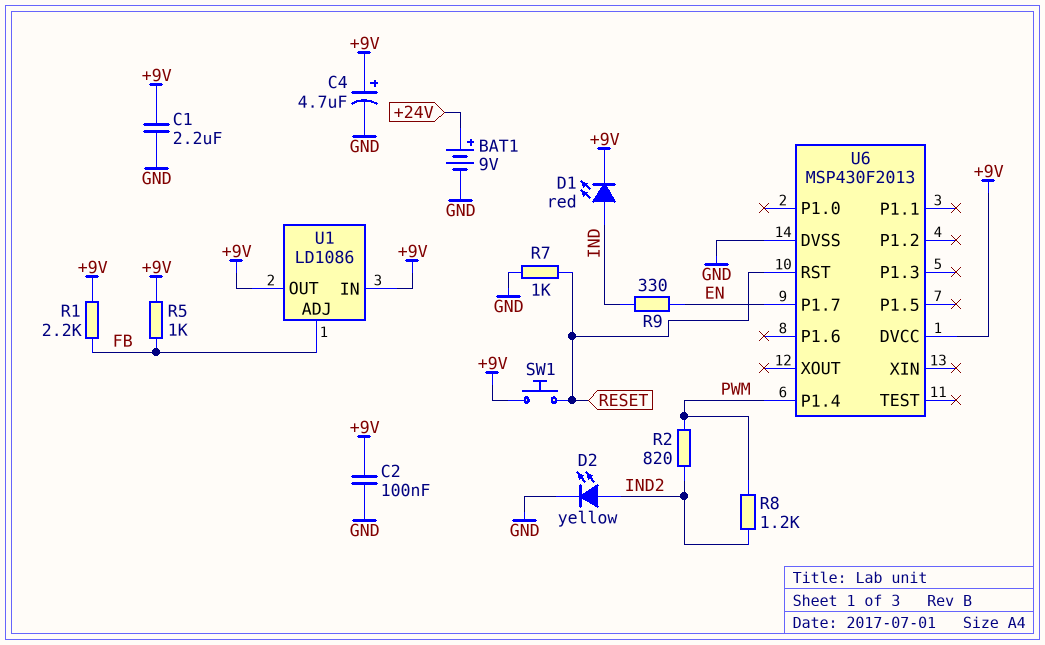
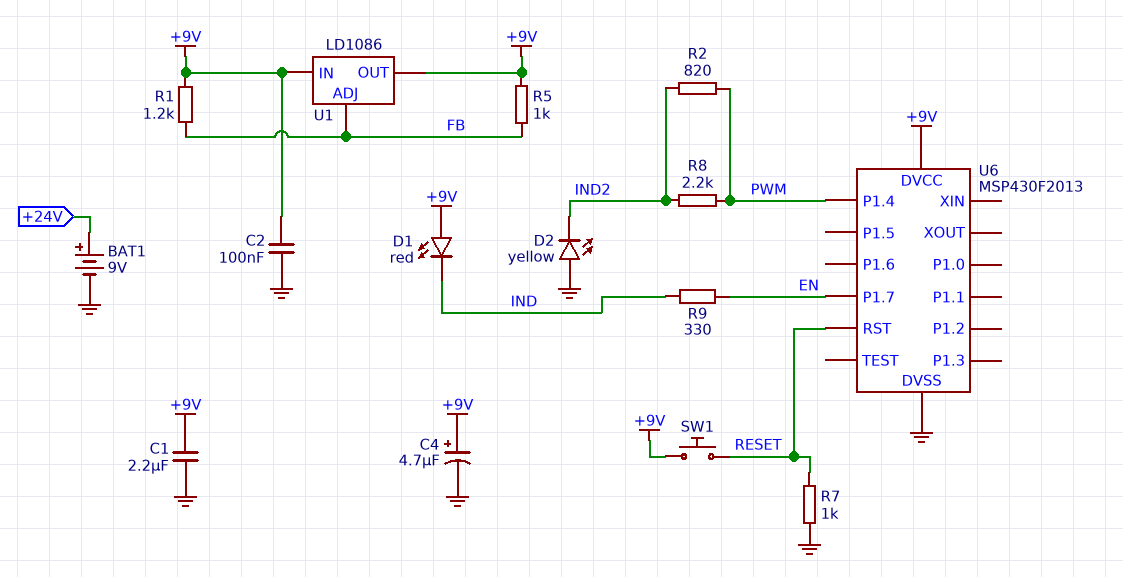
D1: LED red (A IND, K +9V) -> LED red (A +9V, K IND)
D2: LED yellow (A IND2, K GND) -> LED yellow (A GND, K IND2)
R1: 2.2k (+9V, FB) -> 1.2k (+9V, FB)
R8: 1.2k (IND2, PWM) -> 2.2k (IND2, PWM)

